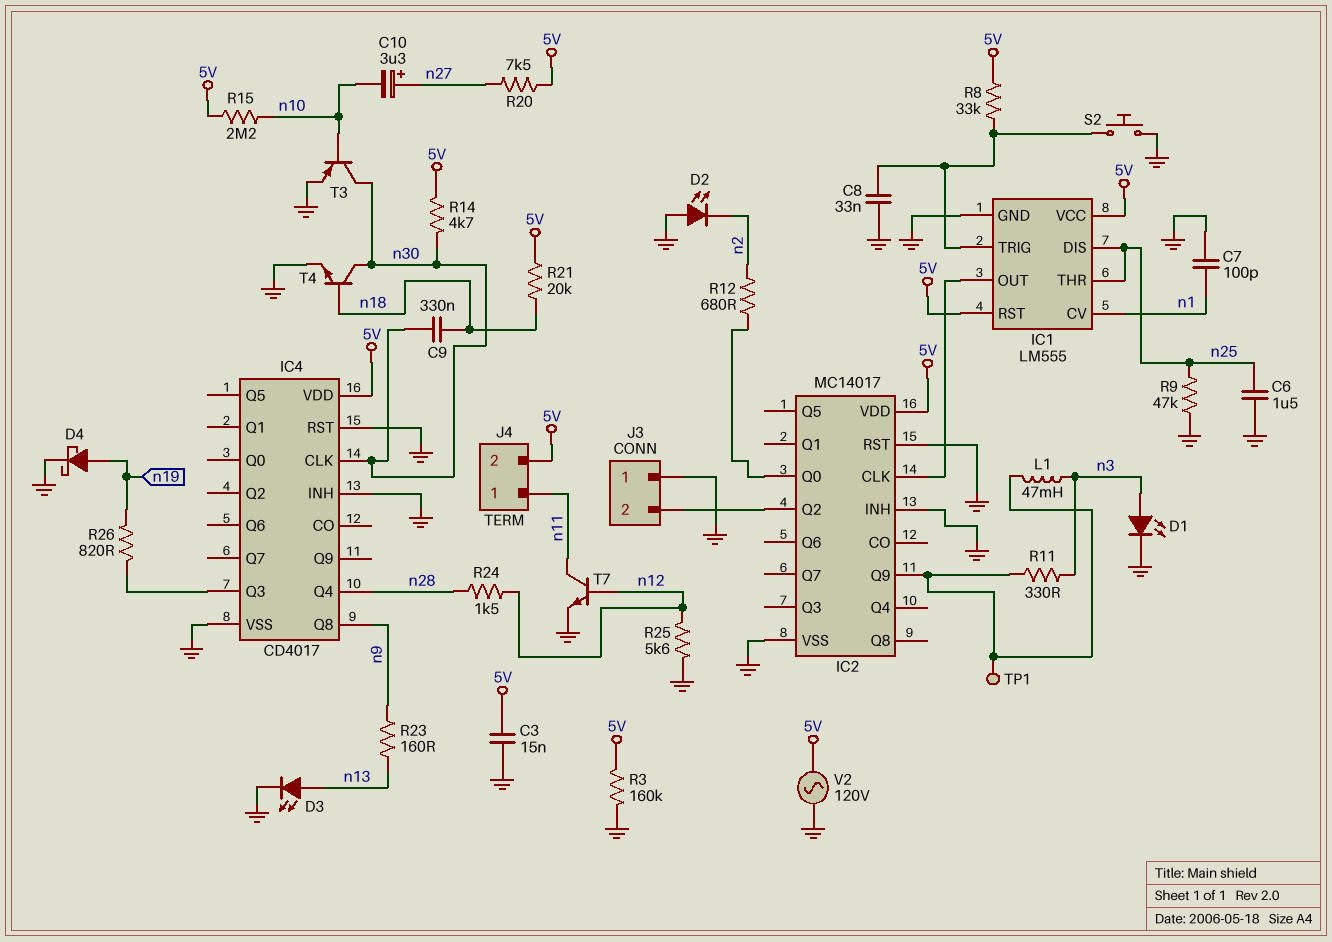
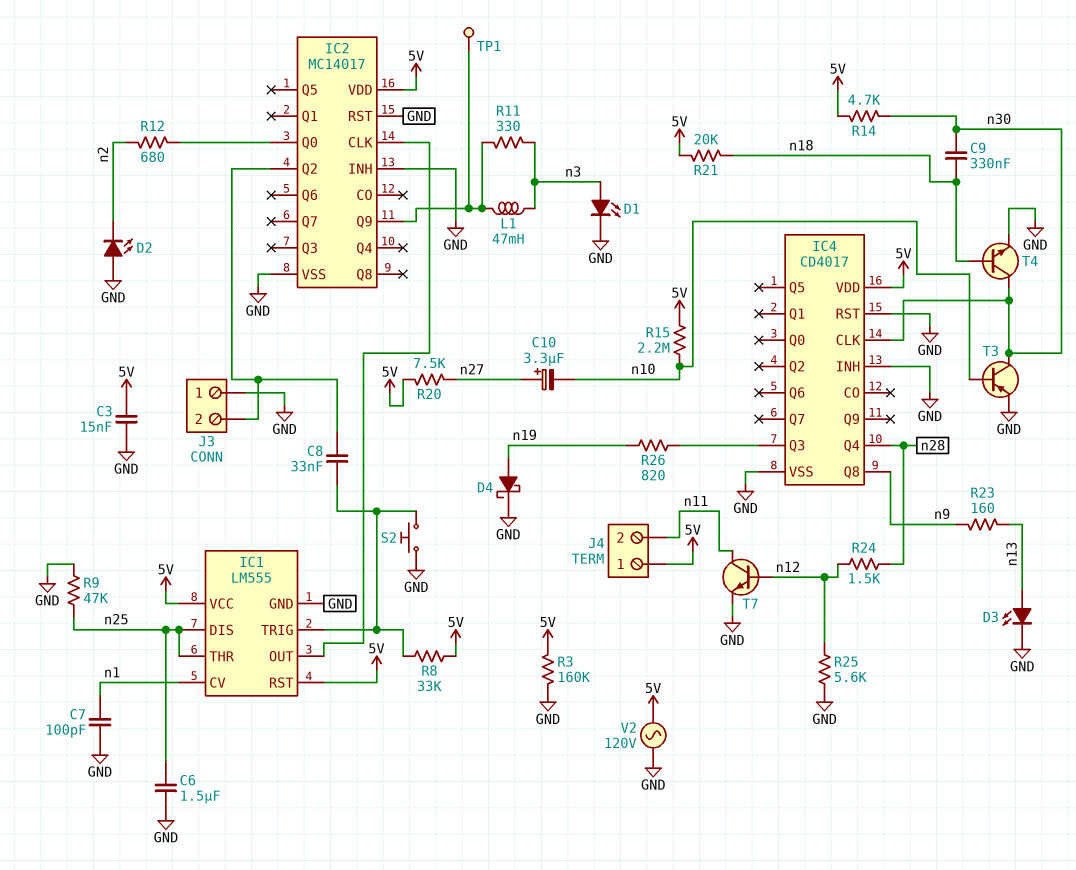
C8: 33nF (GND, IC1/TRIG) -> 33nF (IC1/TRIG, IC2/Q2)
J4 pin 1: n11 -> 5V
J4 pin 2: 5V -> n11

